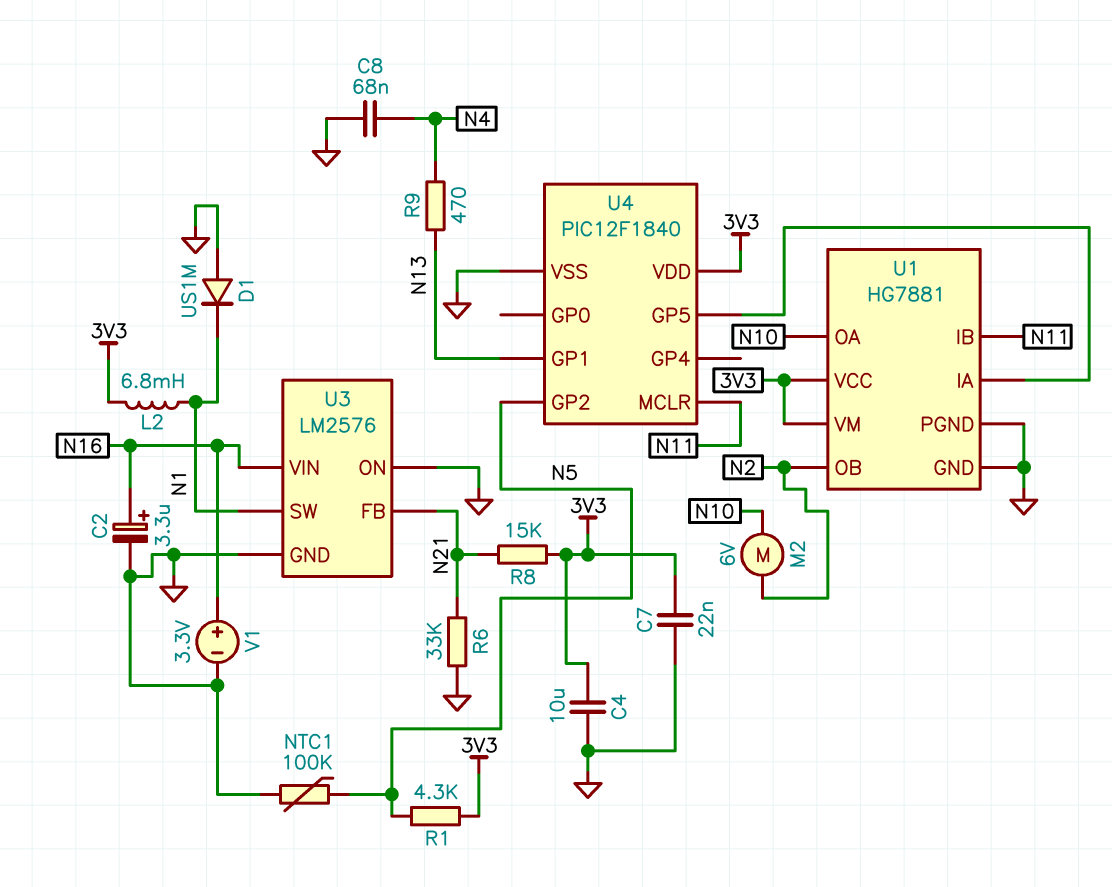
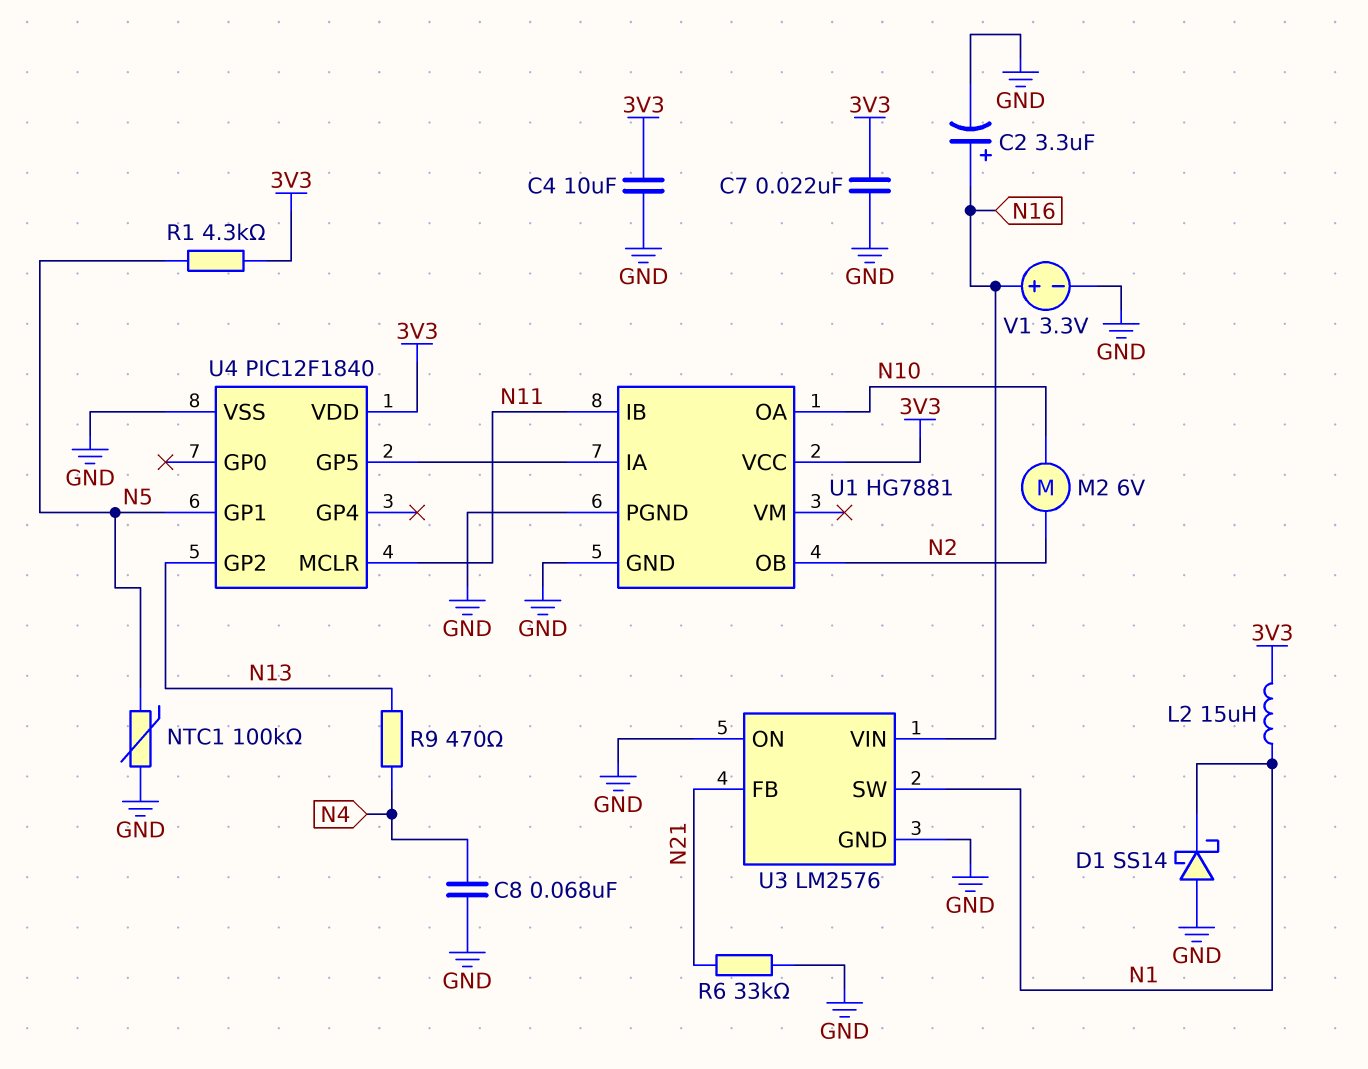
D1: diode US1M (A GND, K N1) -> schottky SS14 (A GND, K N1)
L2: 6.8mH (3V3, N1) -> 15uH (3V3, N1)
R8: 15k (3V3, N21) -> none
U1 pin VM: 3V3 -> none
U4 pin GP1: N13 -> N5
U4 pin GP2: N5 -> N13

